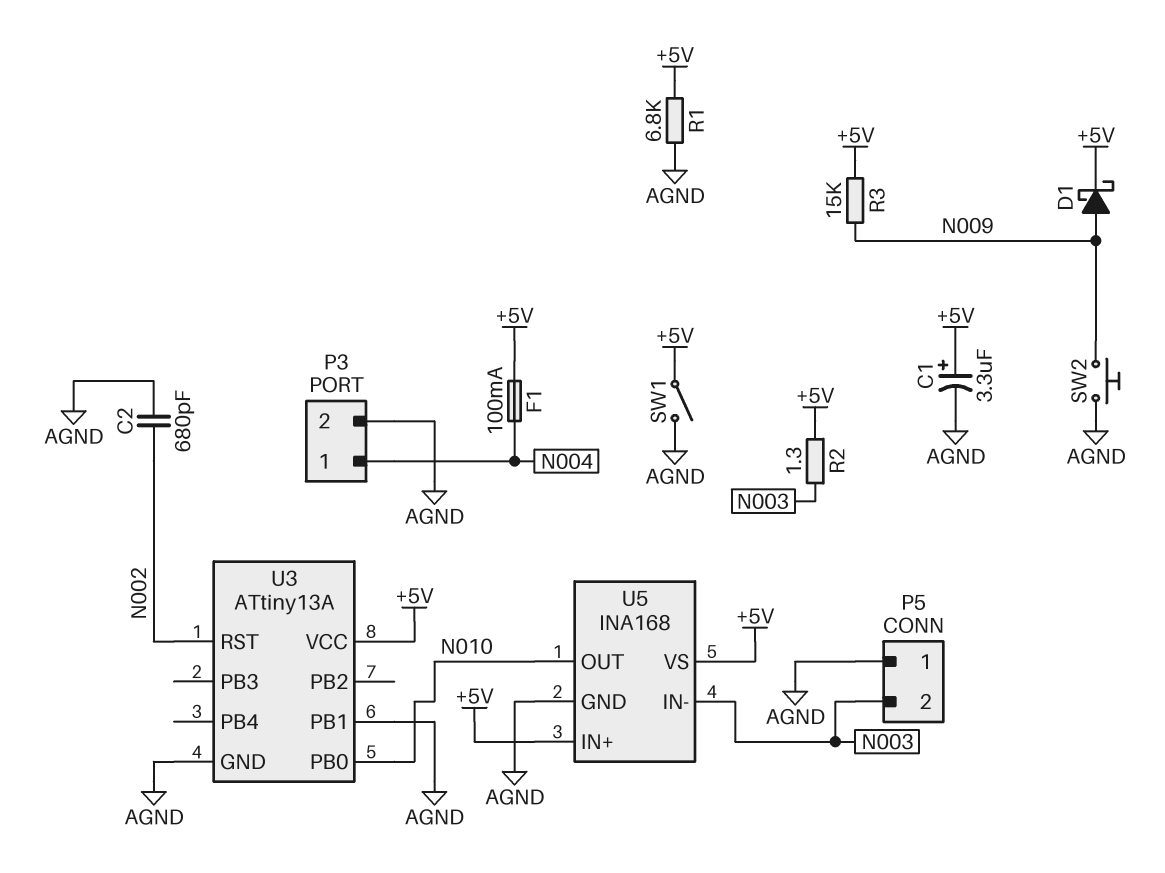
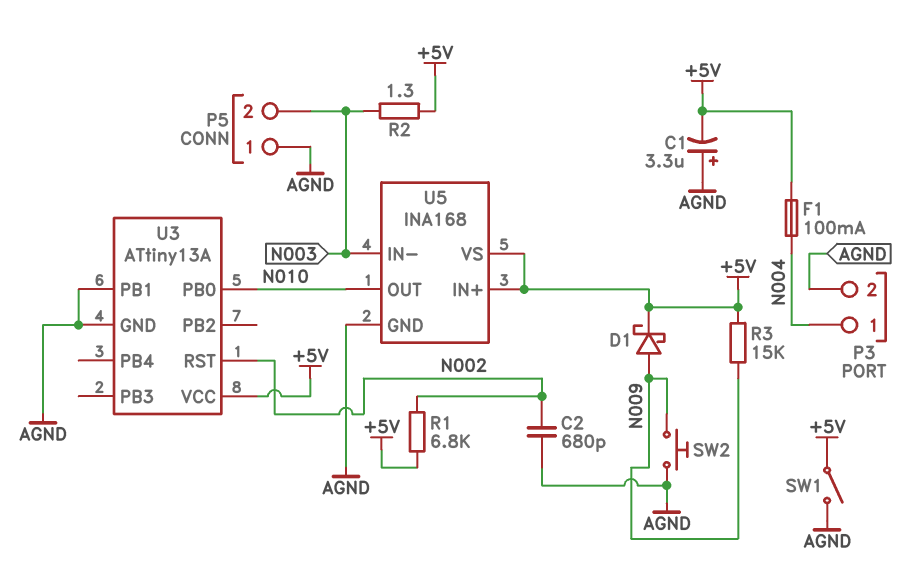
C1: 3.3uF (plus +5V, minus AGND) -> 3.3uF (plus AGND, minus +5V)
R1: 6.8k (+5V, AGND) -> 6.8k (+5V, N002)

